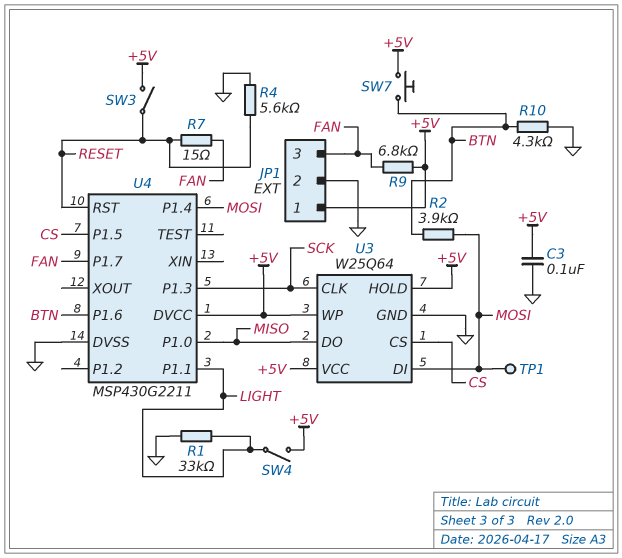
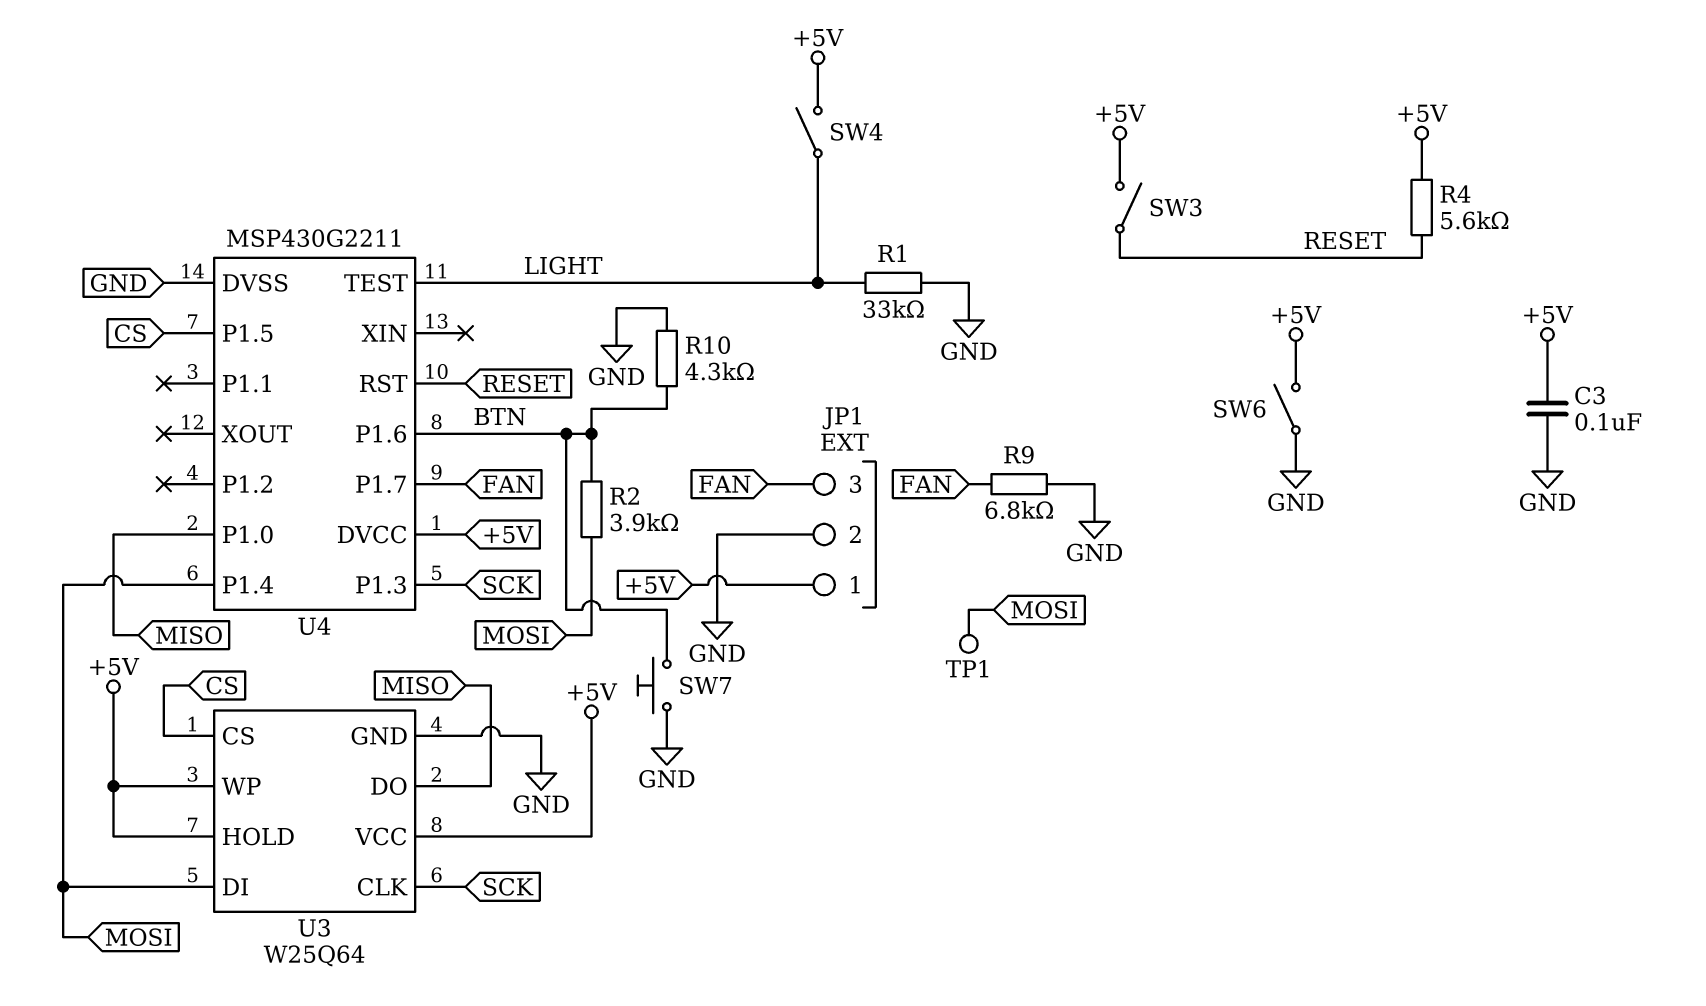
R4: 5.6k (GND, RESET) -> 5.6k (+5V, RESET)
R7: 15 (FAN, RESET) -> none
R9: 6.8k (+5V, FAN) -> 6.8k (FAN, GND)
SW6: none -> switch (+5V, GND)
SW7: button (+5V, BTN) -> button (BTN, GND)
U4 pin P1.1: LIGHT -> none
U4 pin TEST: none -> LIGHT

